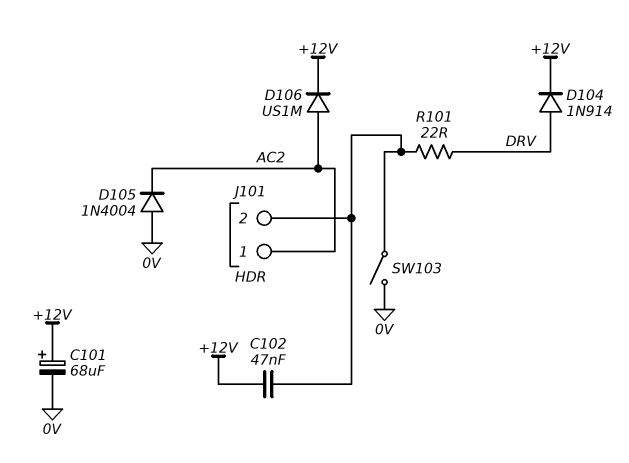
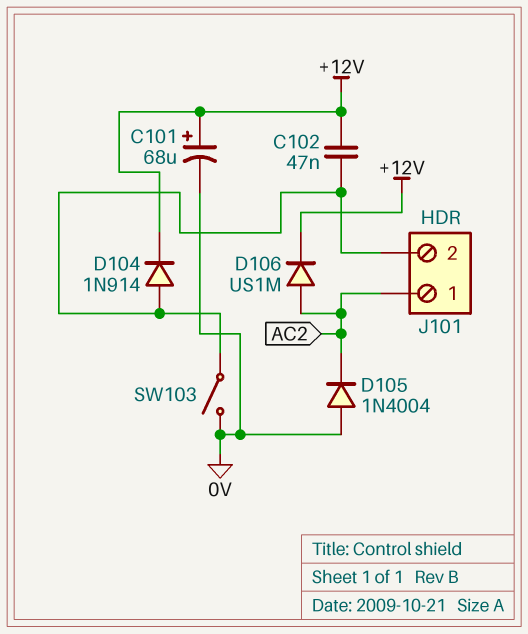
D104: diode 1N914 (A DRV, K +12V) -> diode 1N914 (A J101/2, K +12V)
R101: 22 (DRV, J101/2) -> none

